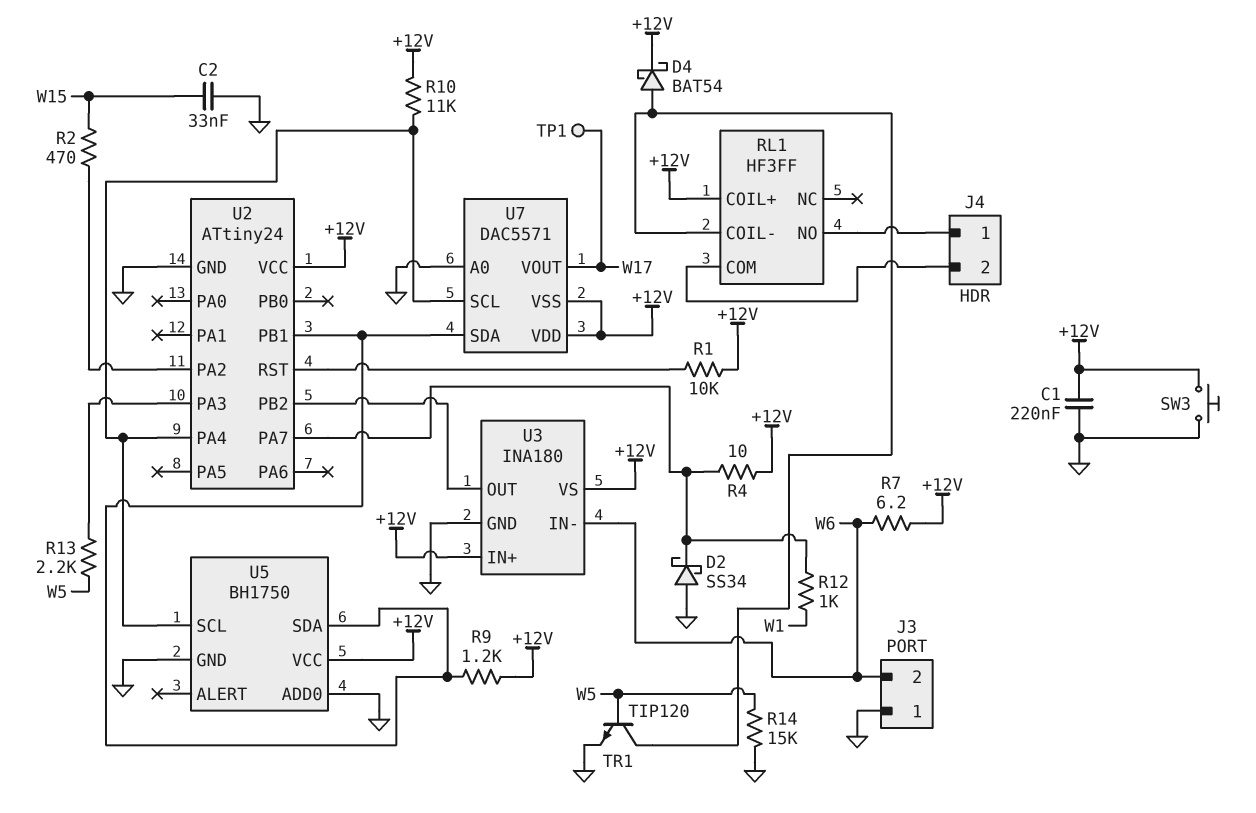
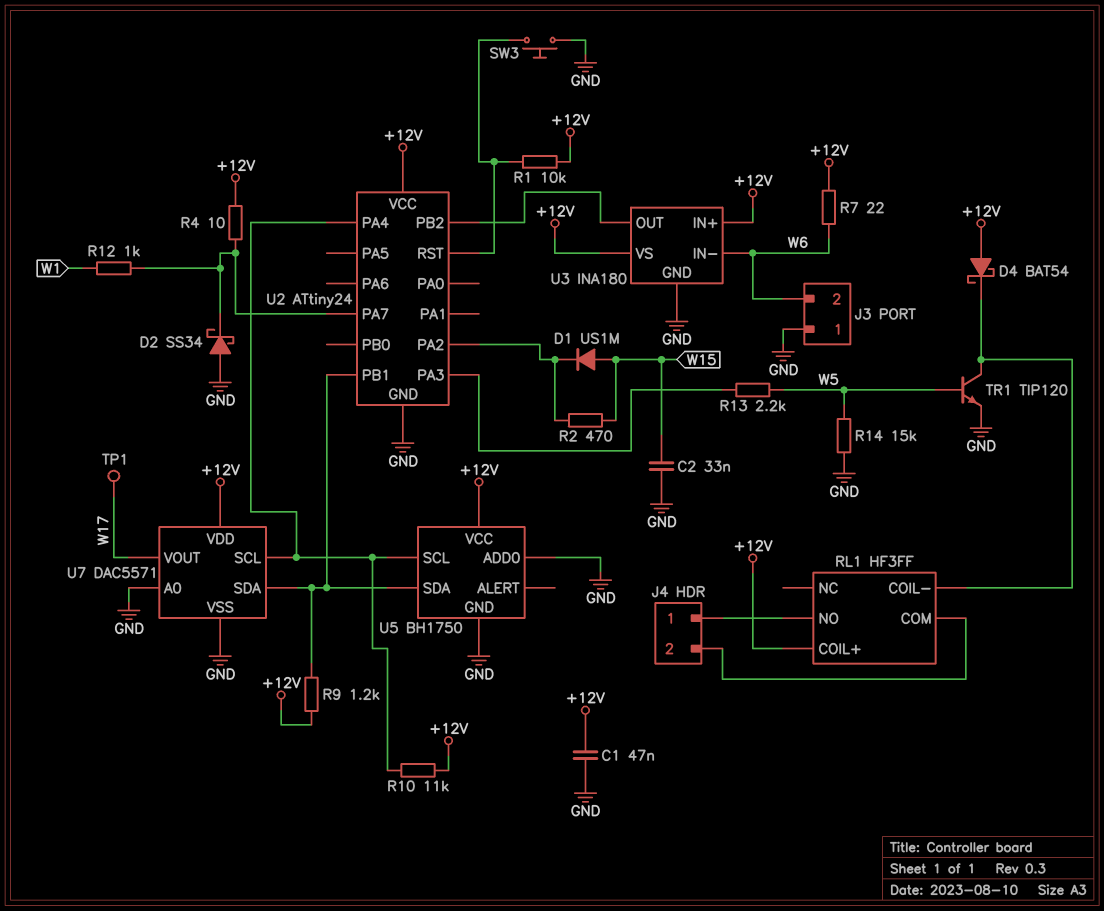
C1: 220nF (+12V, GND) -> 47nF (+12V, GND)
D1: none -> diode US1M (A W15, K U2/PA2)
D4: schottky BAT54 (A RL1/COIL-, K +12V) -> schottky BAT54 (A +12V, K RL1/COIL-)
R7: 6.2 (+12V, W6) -> 22 (+12V, W6)
SW3: button (+12V, GND) -> button (GND, U2/RST)
U7 pin VSS: +12V -> GND

